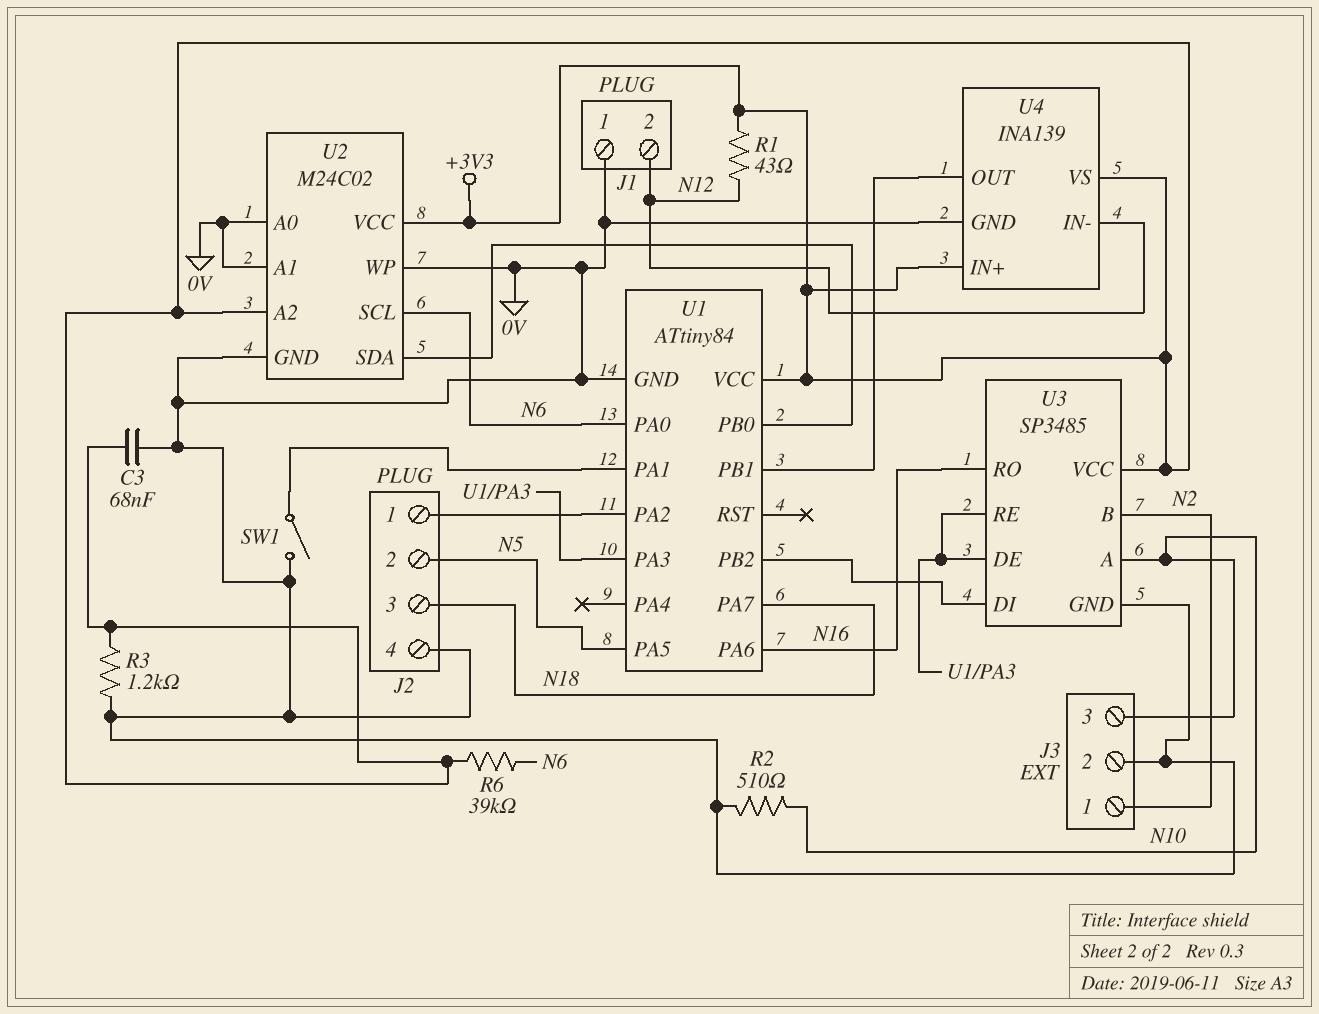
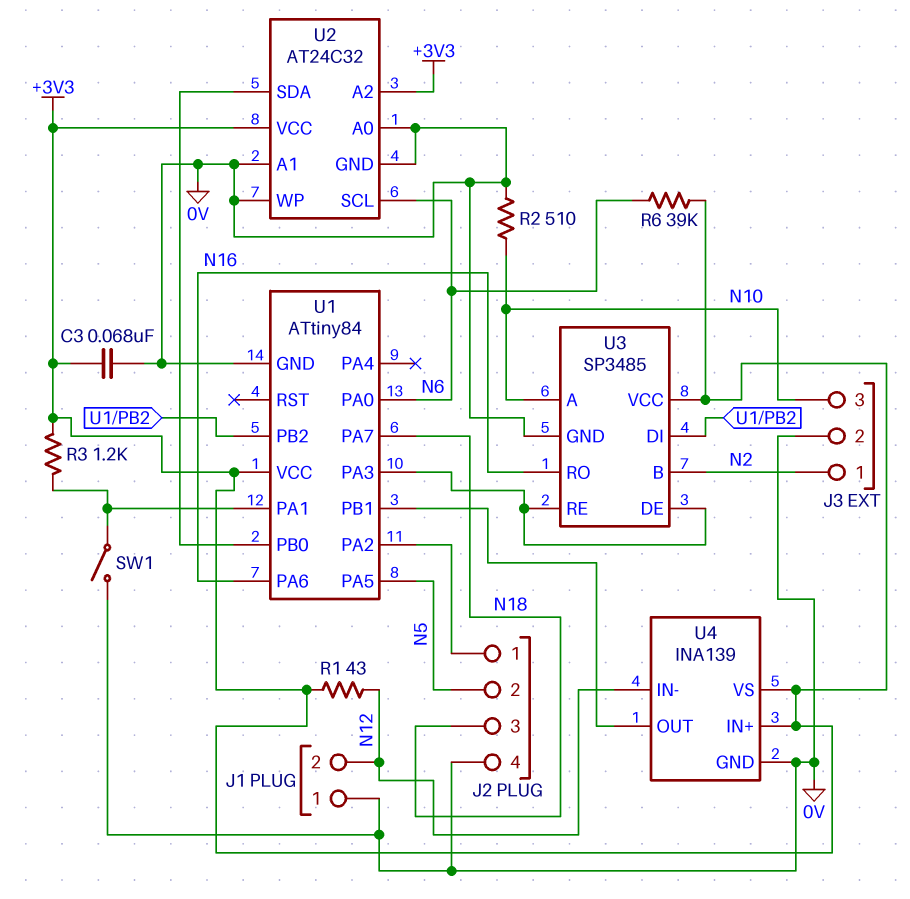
R3: 1.2k (+3V3, 0V) -> 1.2k (+3V3, U1/PA1)
U2: M24C02 -> AT24C32

